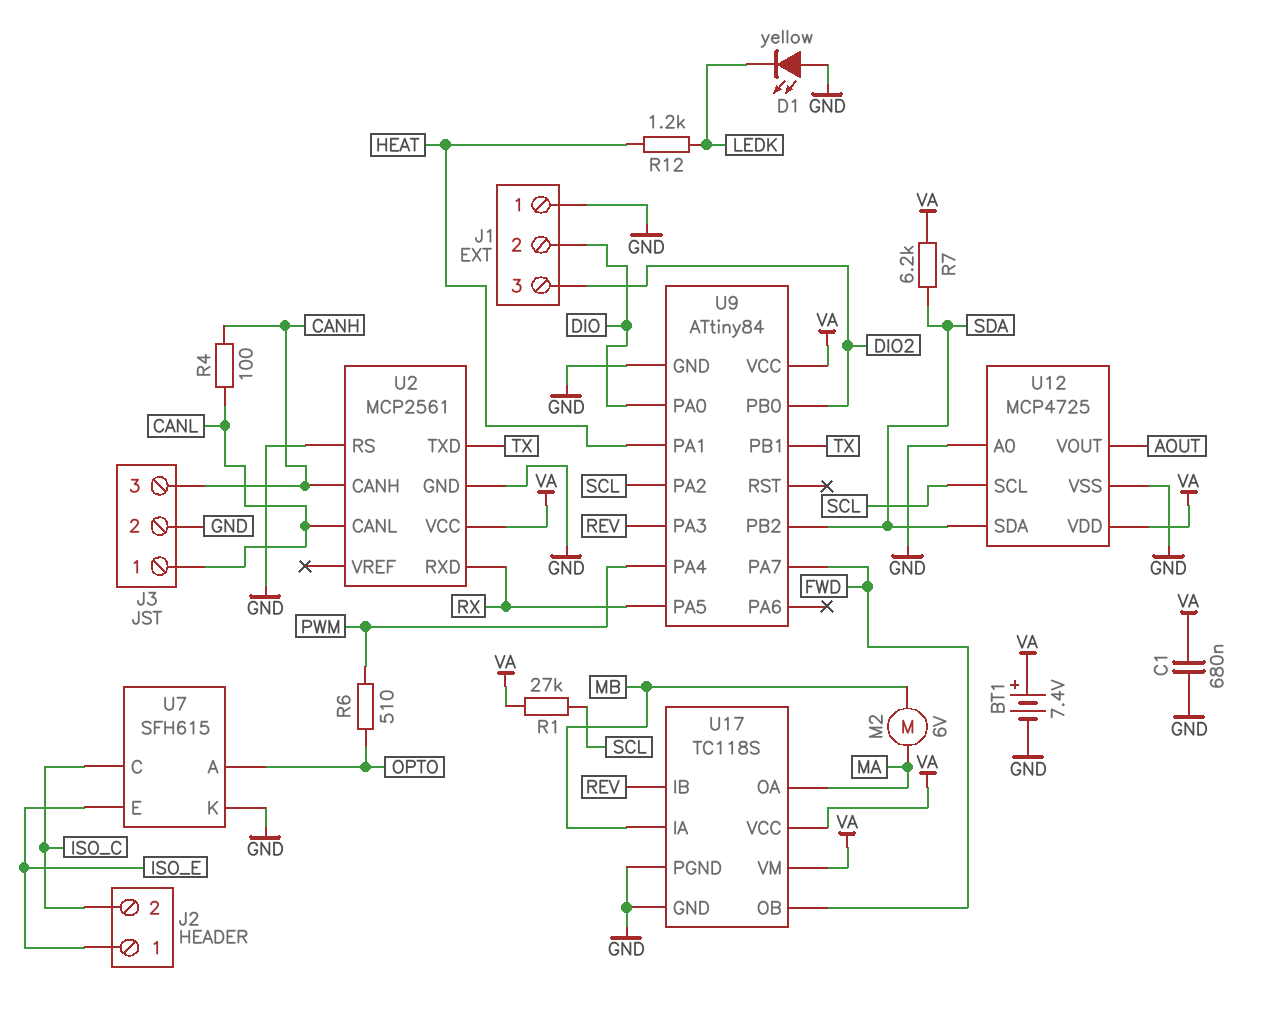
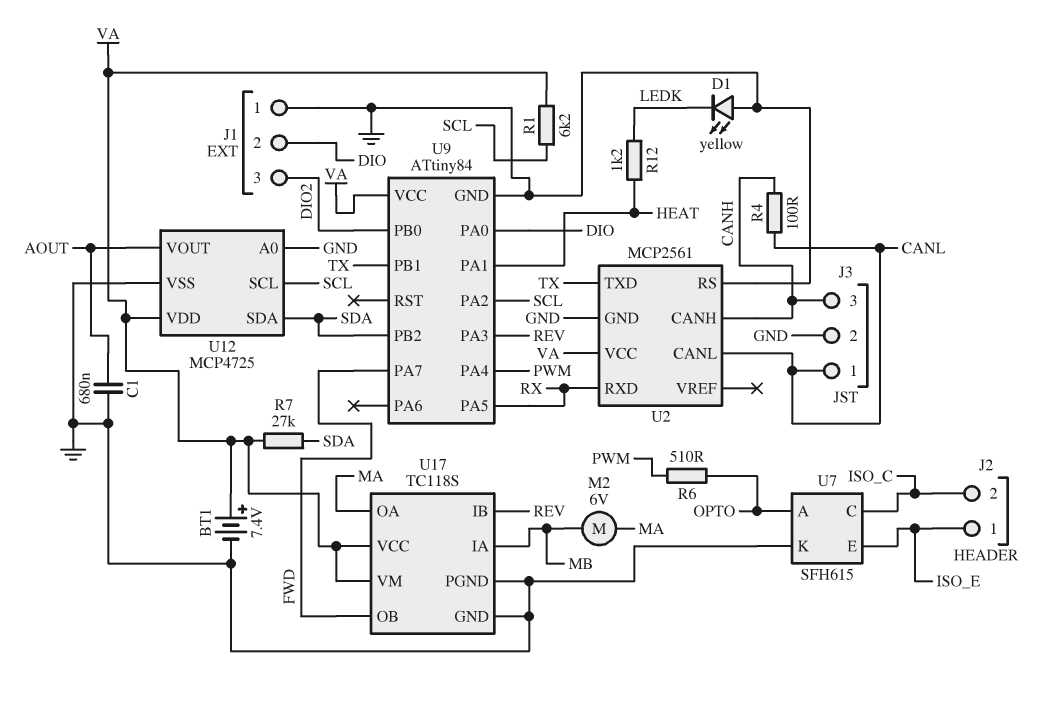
C1: 680nF (GND, VA) -> 680nF (AOUT, GND)
R1: 27k (SCL, VA) -> 6.2k (SCL, VA)
R7: 6.2k (SDA, VA) -> 27k (SDA, VA)

